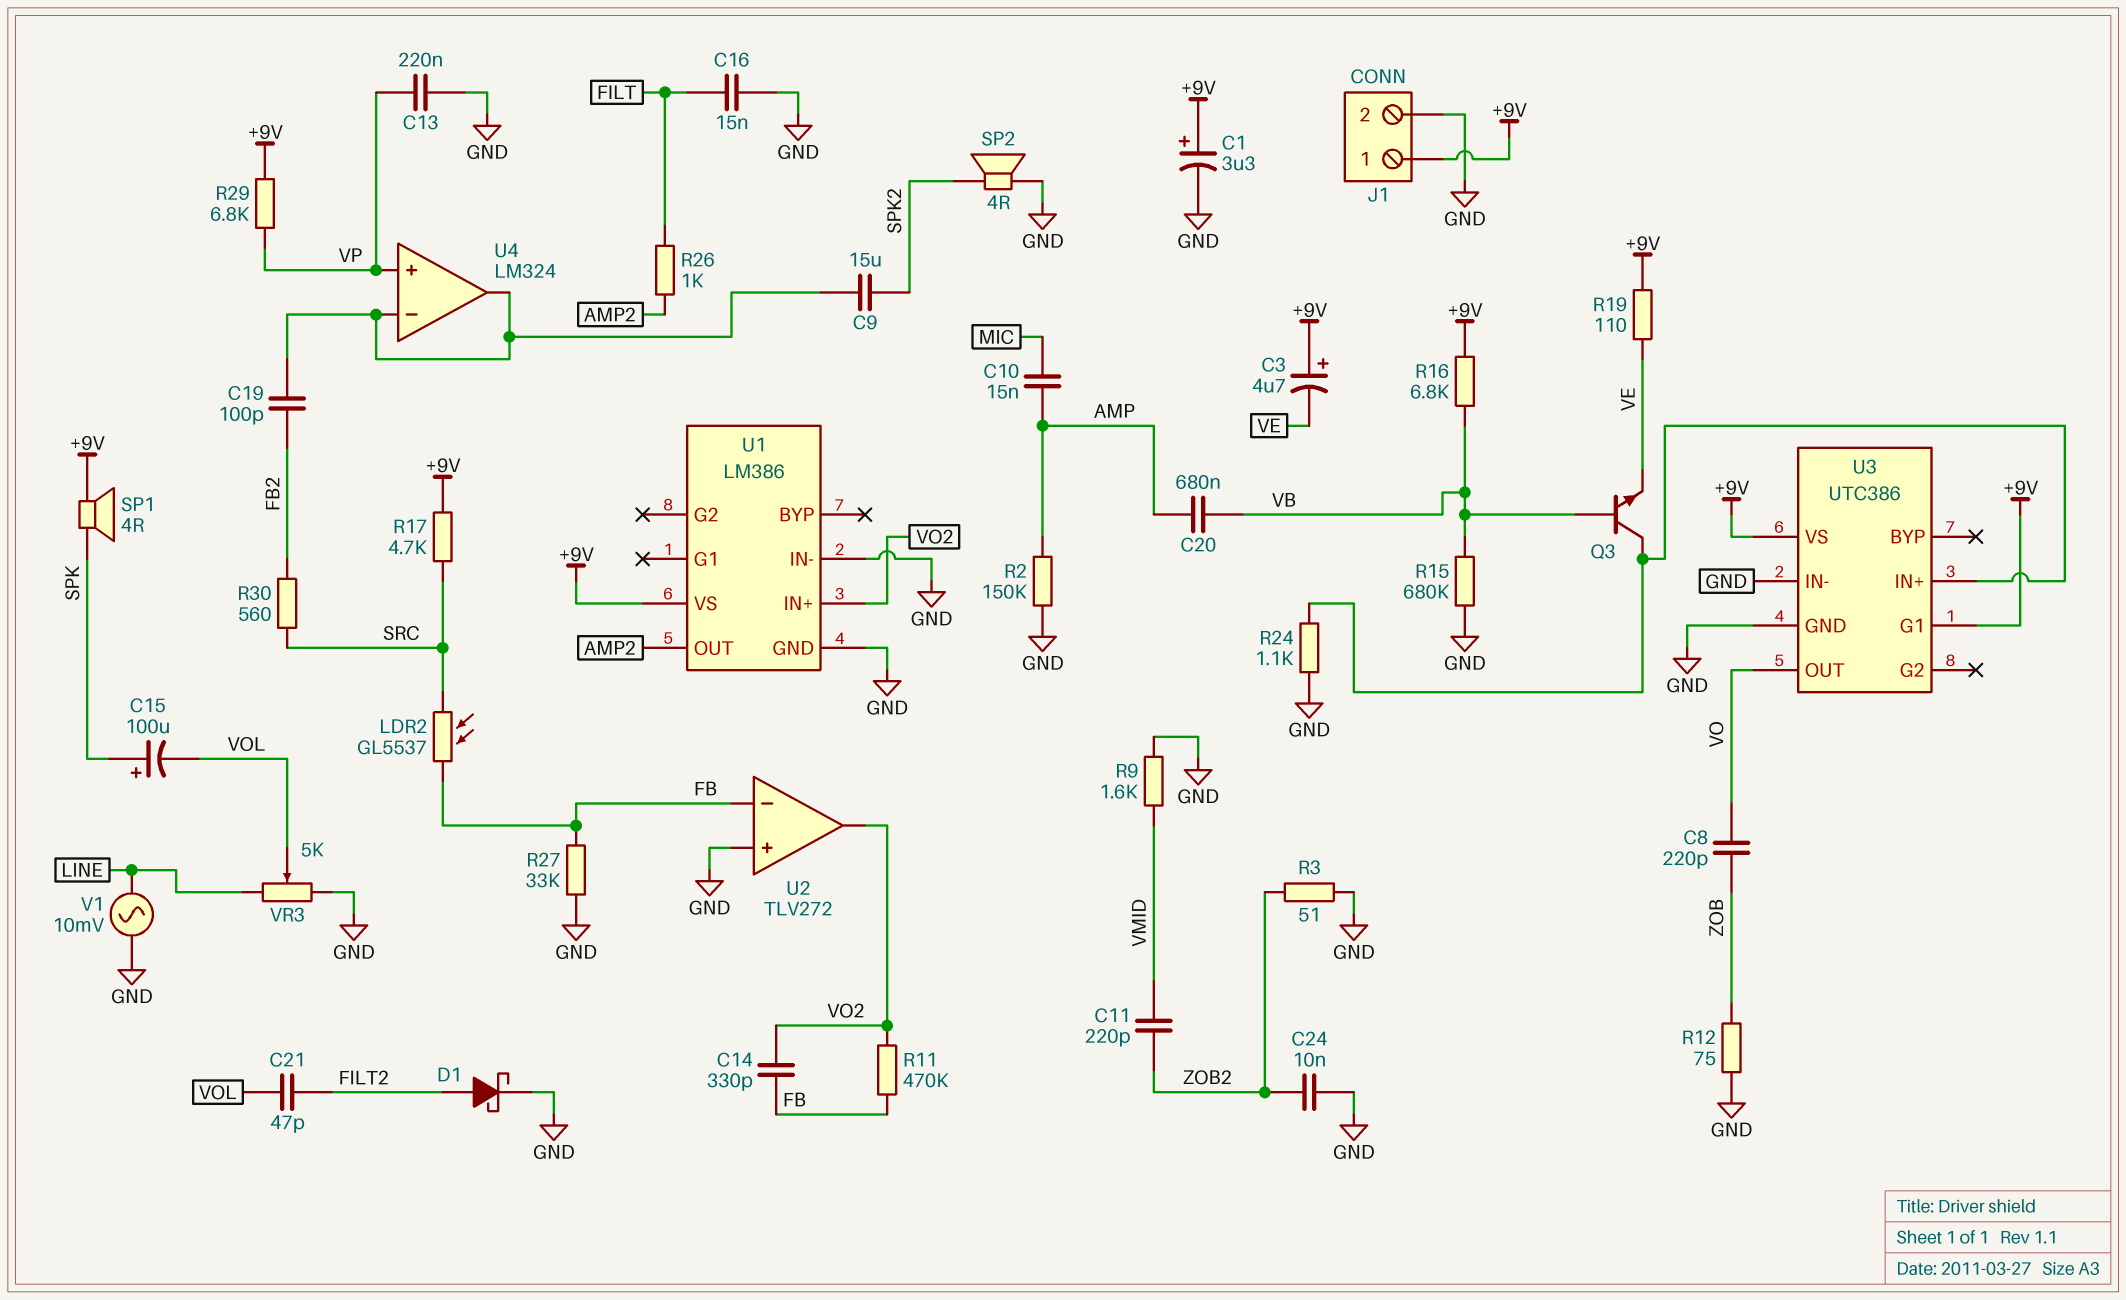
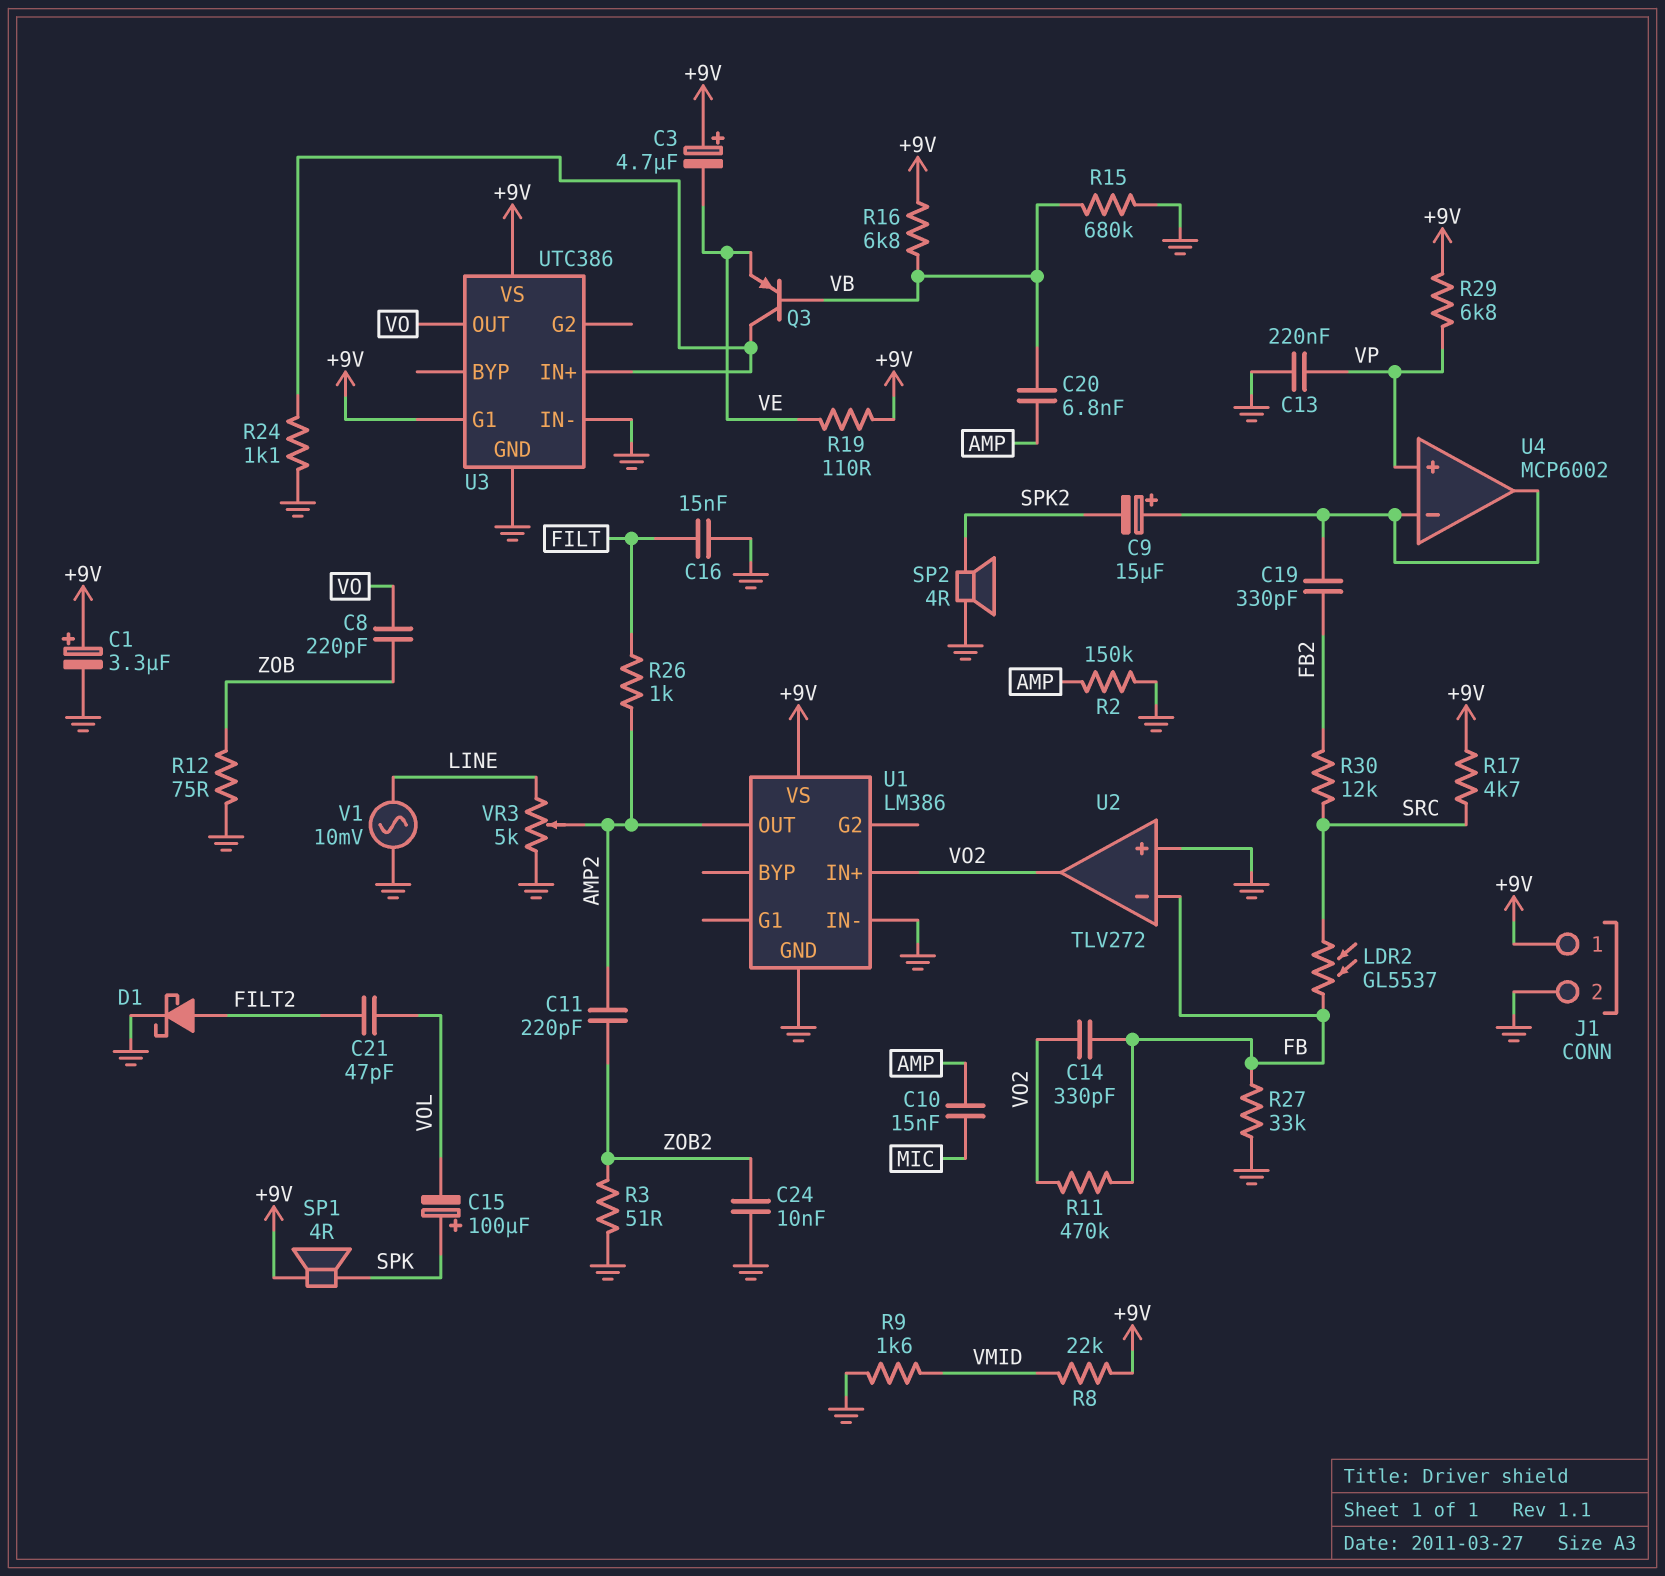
C9: 15uF (SPK2, U4/in-) -> 15uF (plus U4/in-, minus SPK2)
C11: 220pF (VMID, ZOB2) -> 220pF (AMP2, ZOB2)
C19: 100pF (FB2, U4/in-) -> 330pF (FB2, U4/in-)
C20: 680nF (AMP, VB) -> 6.8nF (AMP, VB)
Q3: NPN (B VB, C U3/IN+, E VE) -> PNP (B VB, C U3/IN+, E VE)
R8: none -> 22k (+9V, VMID)
R30: 560 (FB2, SRC) -> 12k (FB2, SRC)
U4: LM324 -> MCP6002
VR3: 5k (GND, LINE, wiper VOL) -> 5k (GND, LINE, wiper AMP2)

